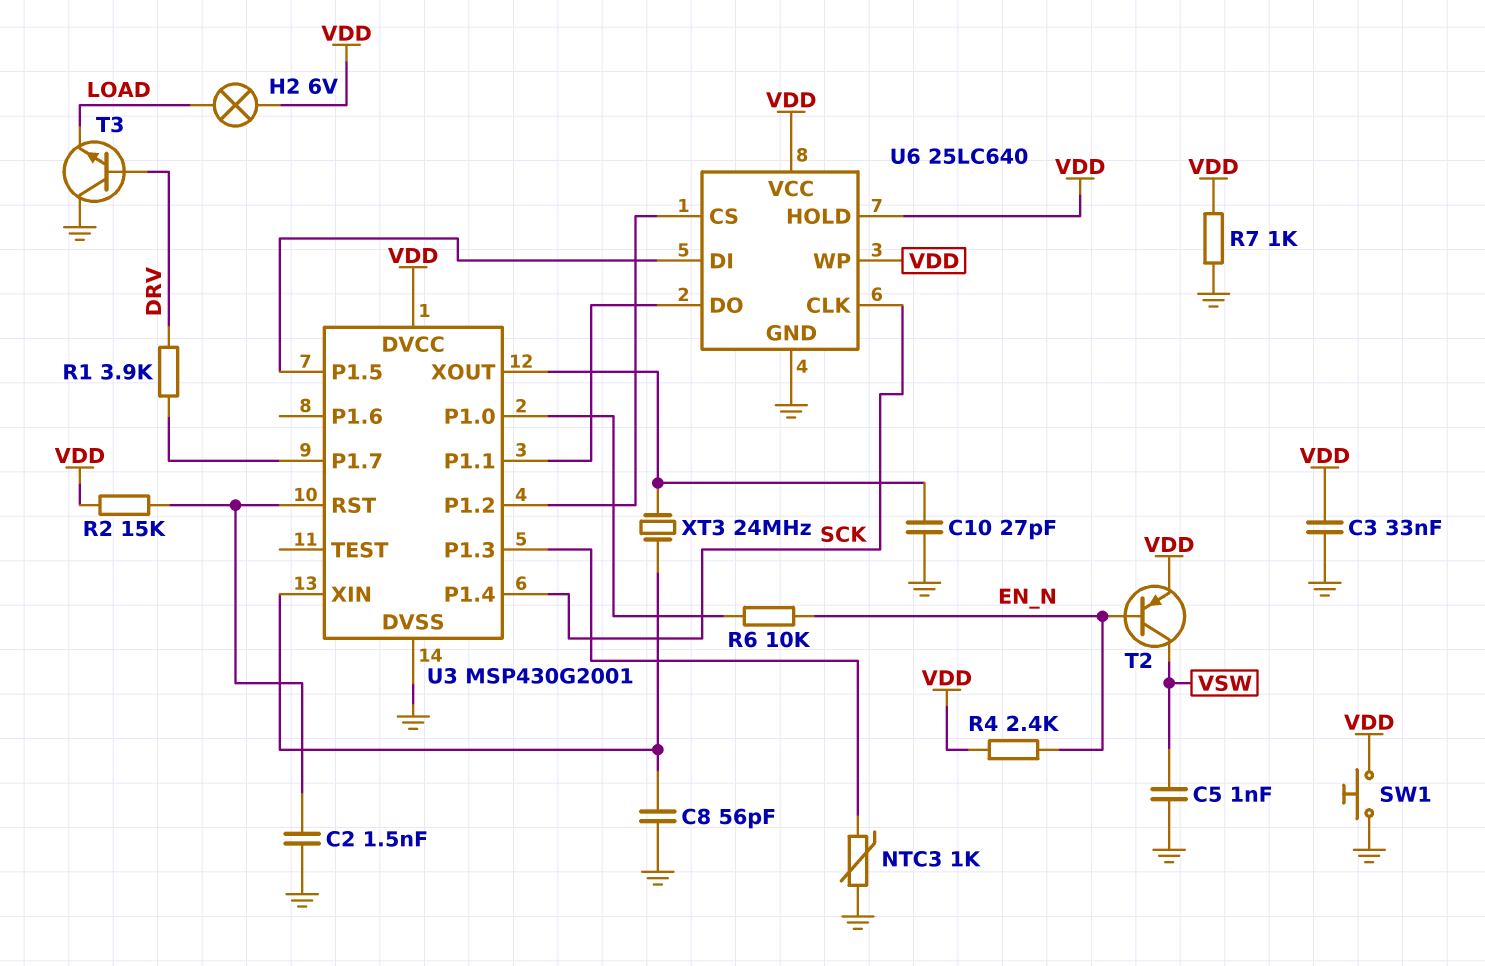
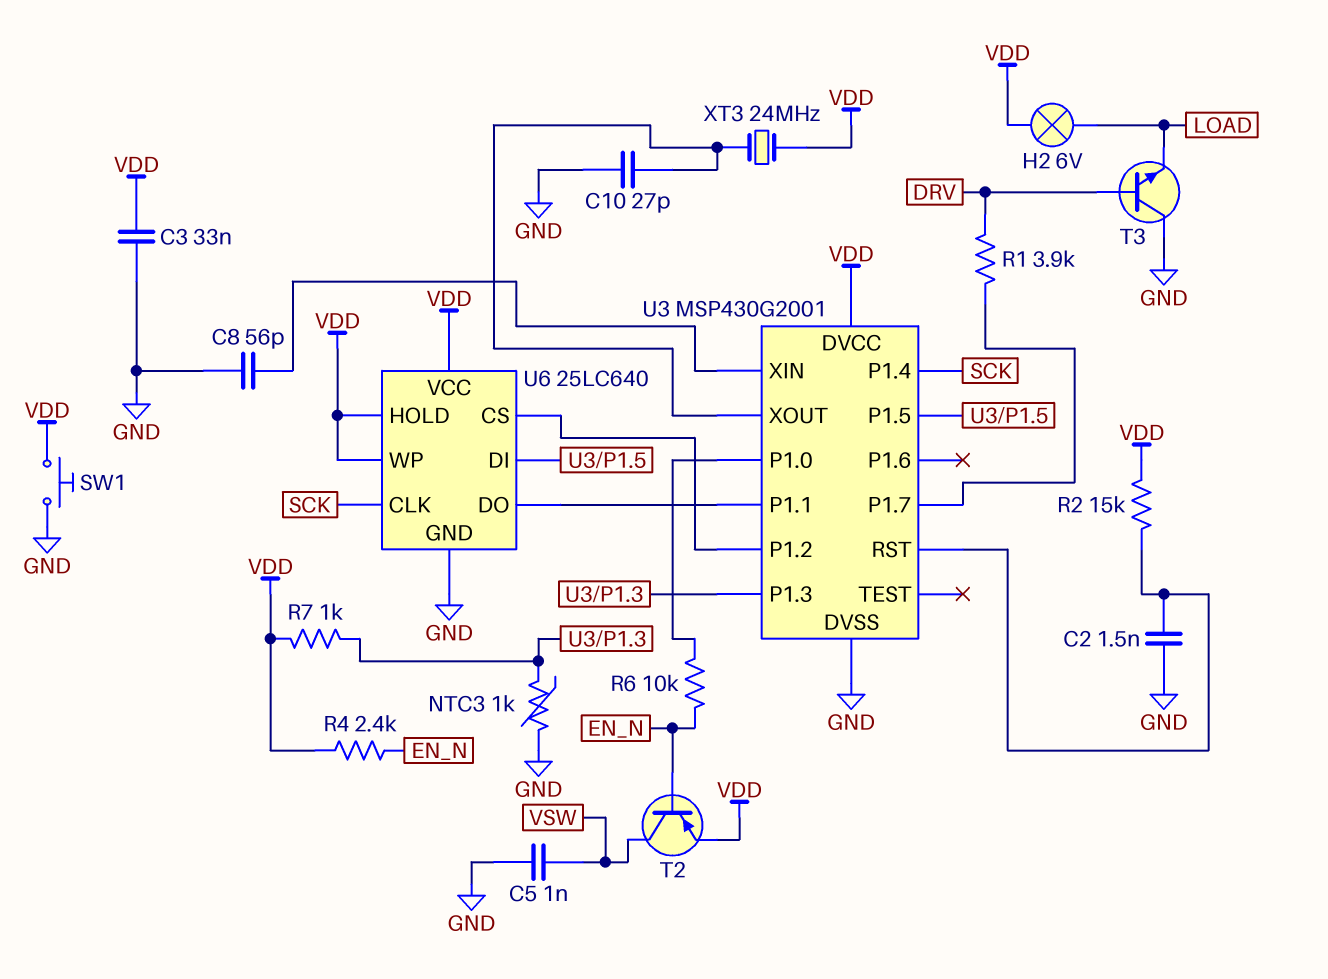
R7: 1k (GND, VDD) -> 1k (U3/P1.3, VDD)
XT3: 24MHz (U3/XIN, U3/XOUT) -> 24MHz (U3/XOUT, VDD)

